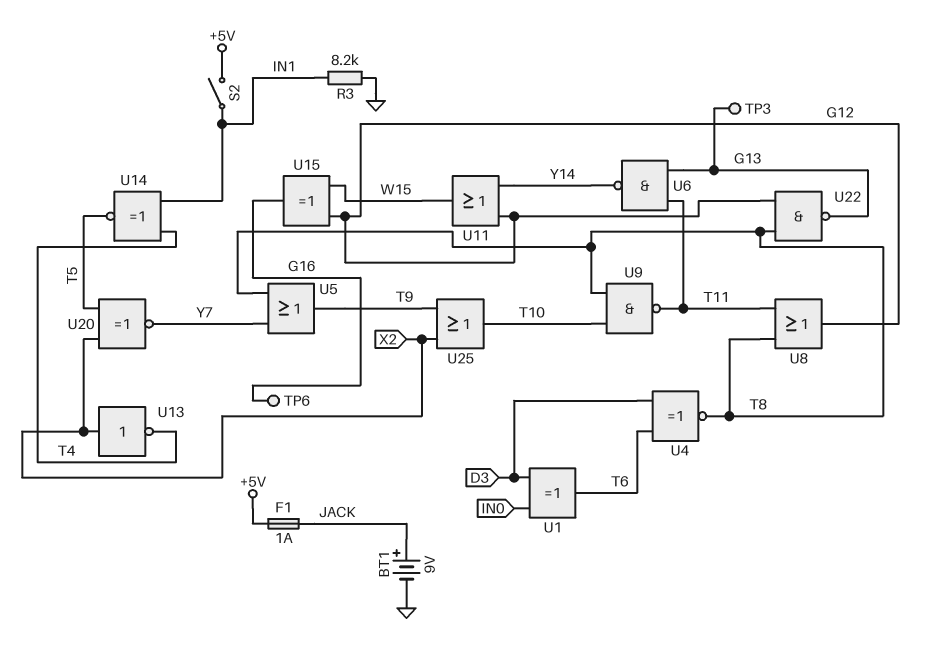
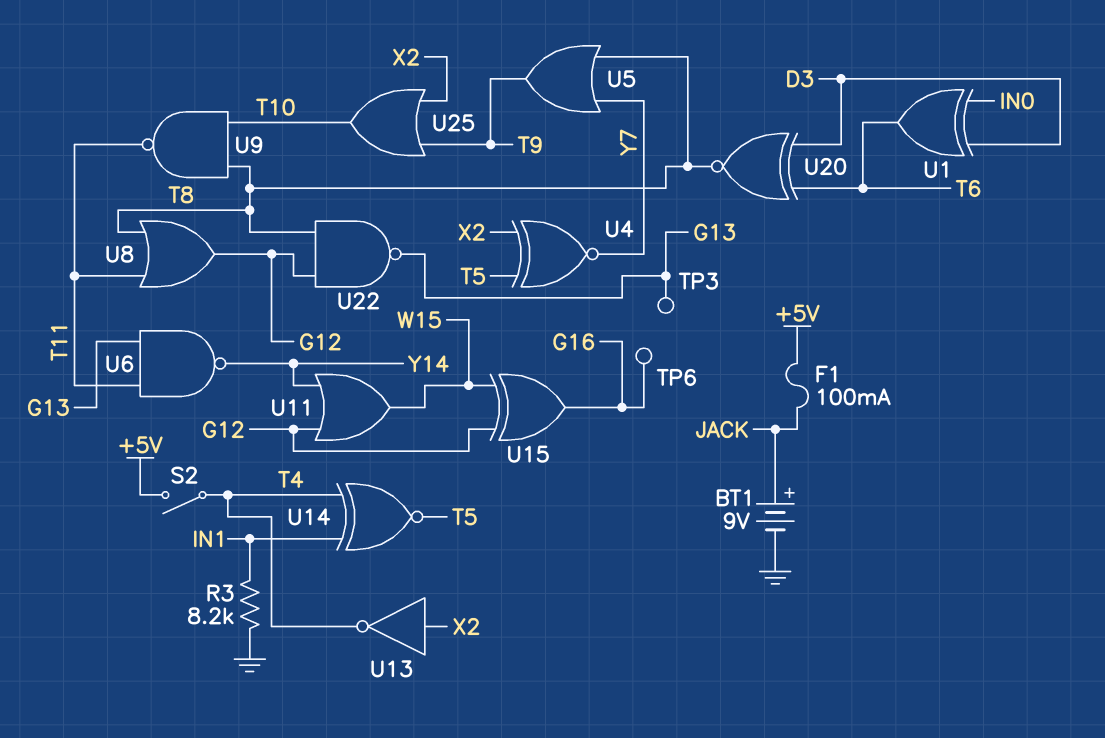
F1: 1A (+5V, JACK) -> 100mA (+5V, JACK)
S2: switch (+5V, IN1) -> switch (+5V, T4)
U4: XNOR (in D3, in T6, out T8) -> XNOR (in T5, in X2, out Y7)
U20: XNOR (in T5, in X2, out Y7) -> XNOR (in D3, in T6, out T8)

